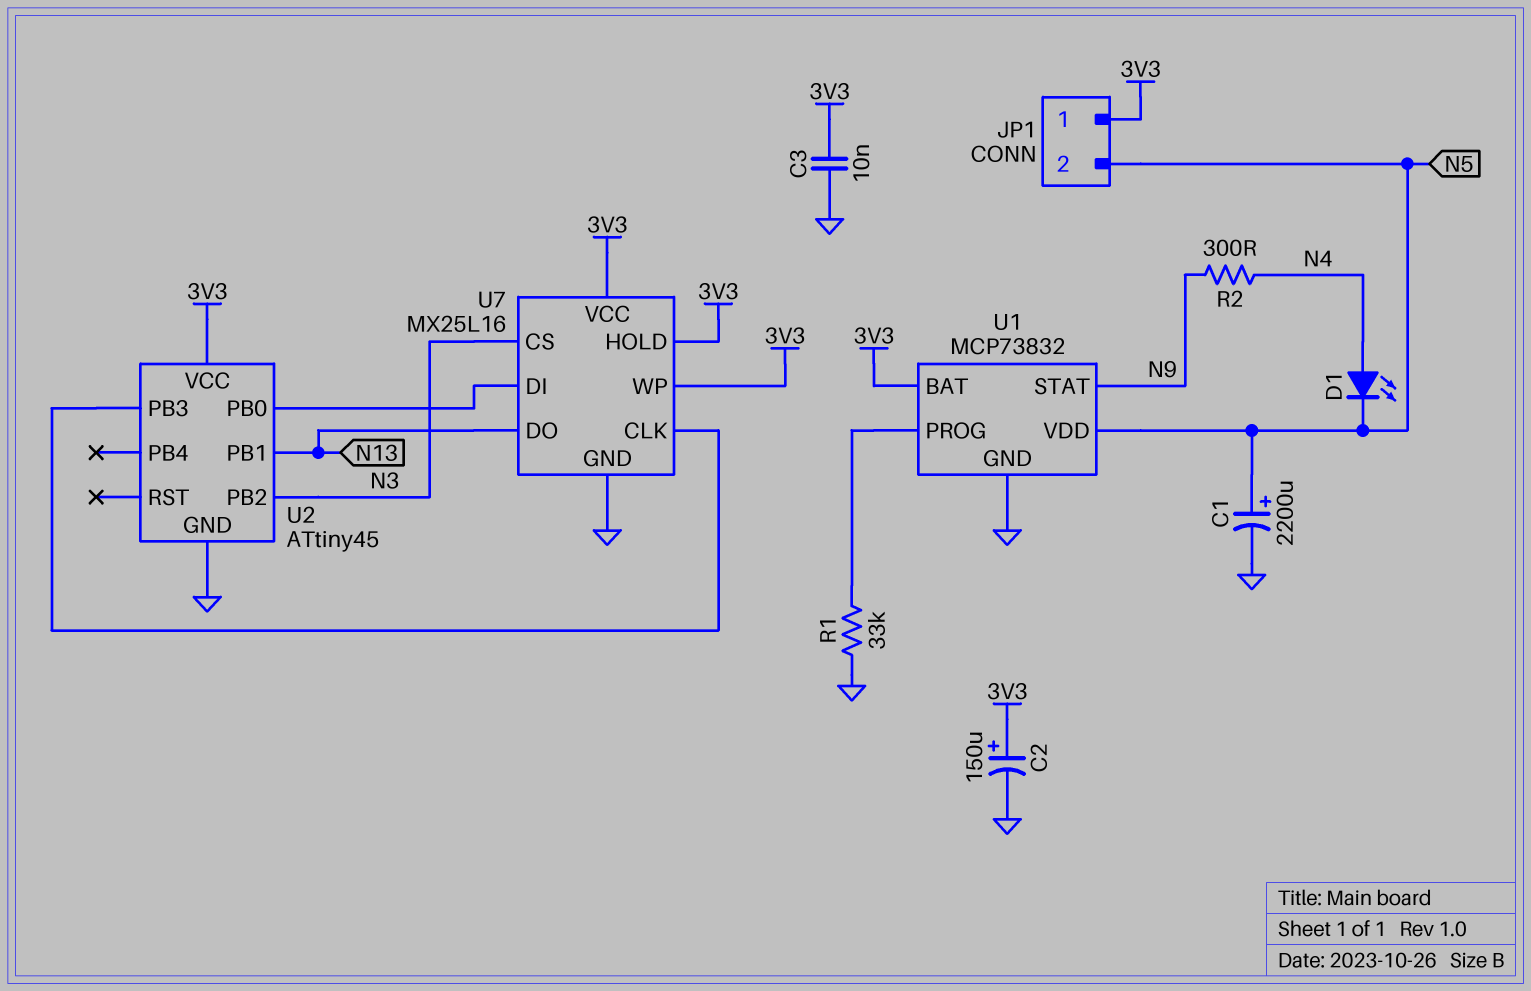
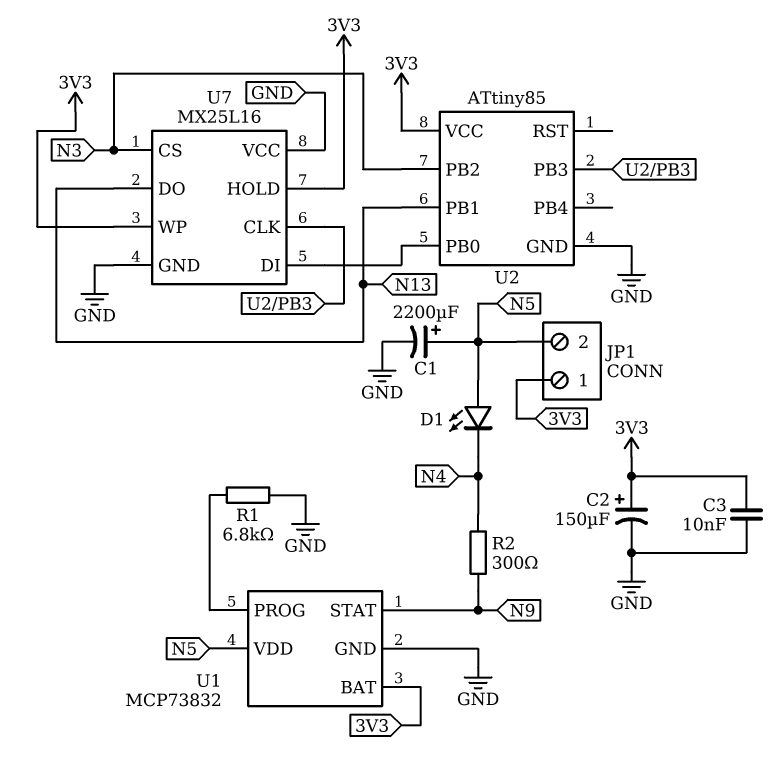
D1: LED (A N4, K N5) -> LED (A N5, K N4)
R1: 33k (GND, U1/PROG) -> 6.8k (GND, U1/PROG)
U2: ATtiny45 -> ATtiny85
U7 pin VCC: 3V3 -> GND

